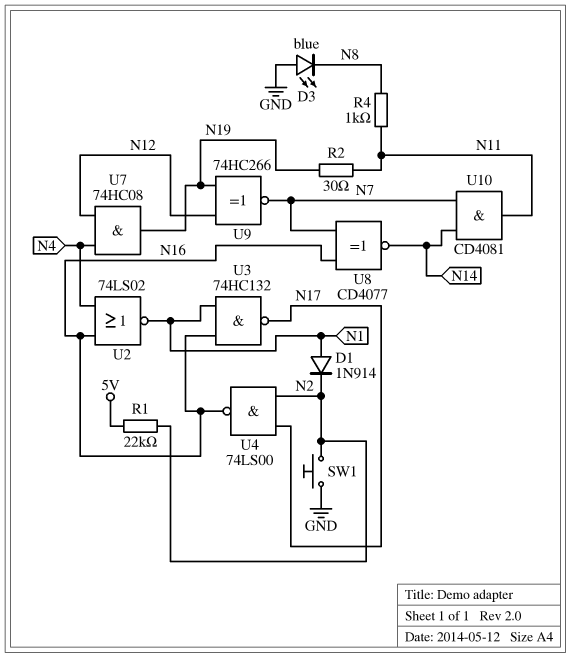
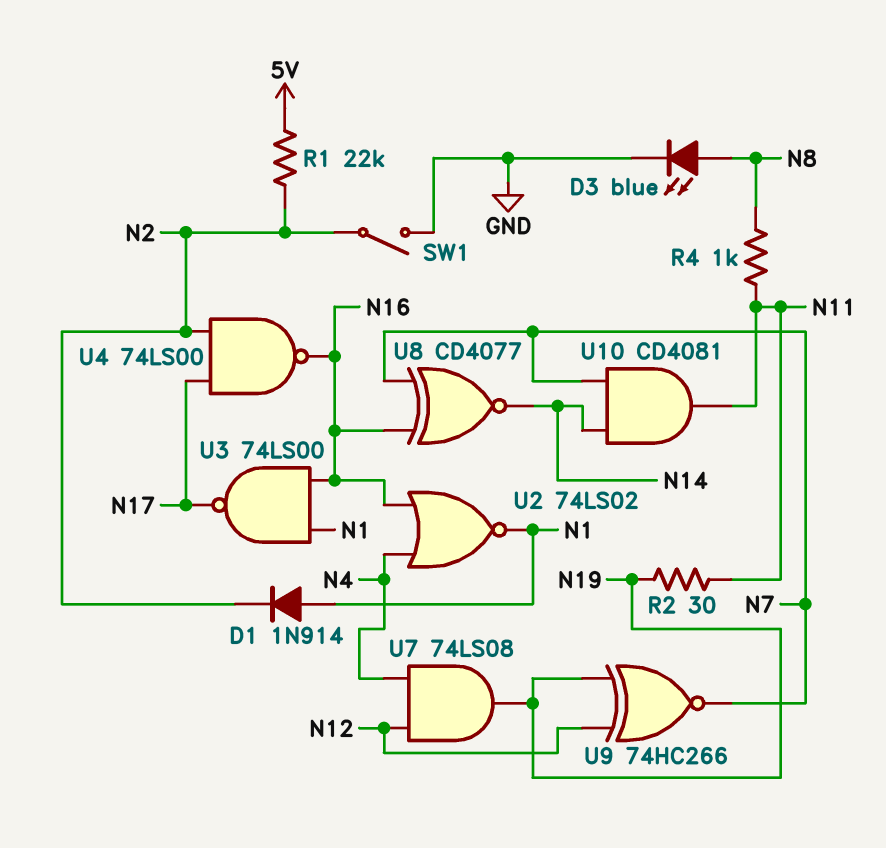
D3: LED blue (A GND, K N8) -> LED blue (A N8, K GND)
SW1: button (GND, N2) -> switch (GND, N2)
U3: NAND 74HC132 (in N1, in N16, out N17) -> NAND 74LS00 (in N1, in N16, out N17)
U7: AND 74HC08 (in N4, in N12, out N19) -> AND 74LS08 (in N4, in N12, out N19)

